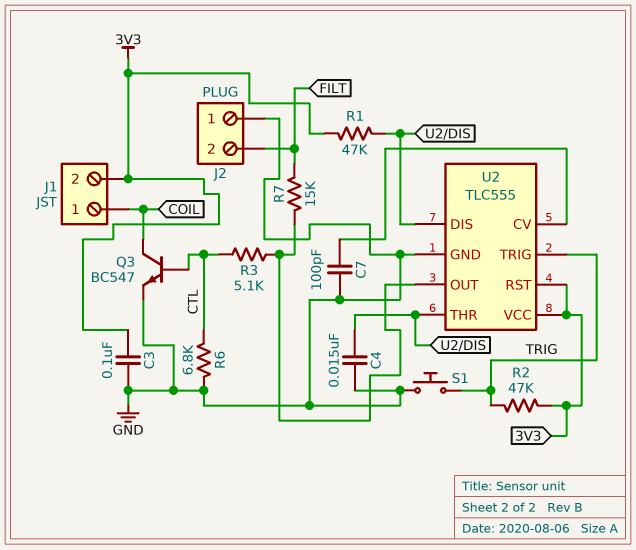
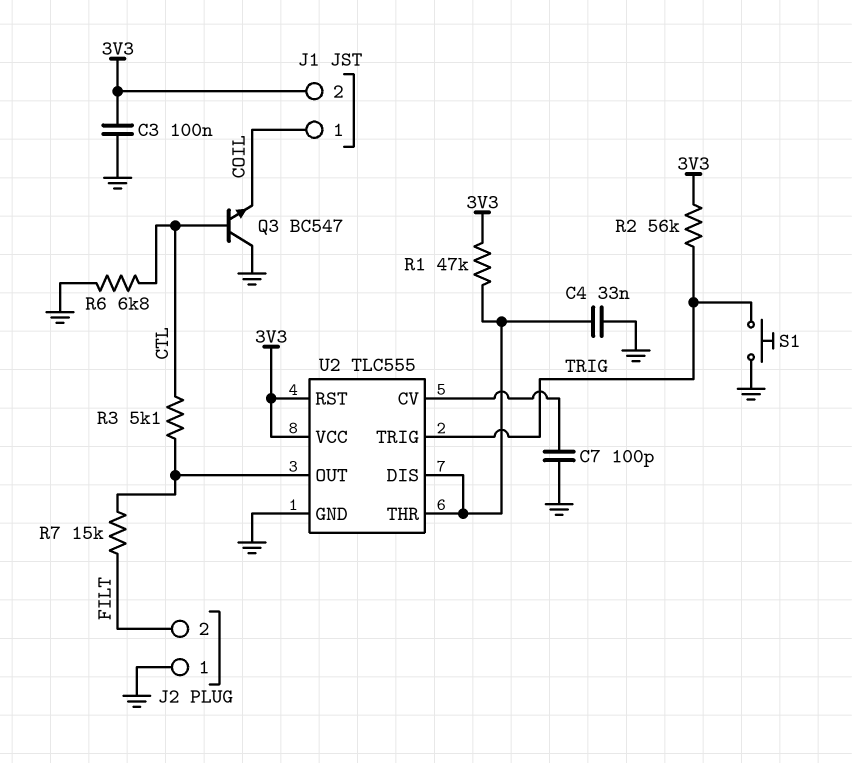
C4: 15nF (GND, U2/DIS) -> 33nF (GND, U2/DIS)
Q3: NPN BC547 (B CTL, C COIL, E GND) -> NPN BC547 (B CTL, C GND, E COIL)
R2: 47k (3V3, TRIG) -> 56k (3V3, TRIG)

